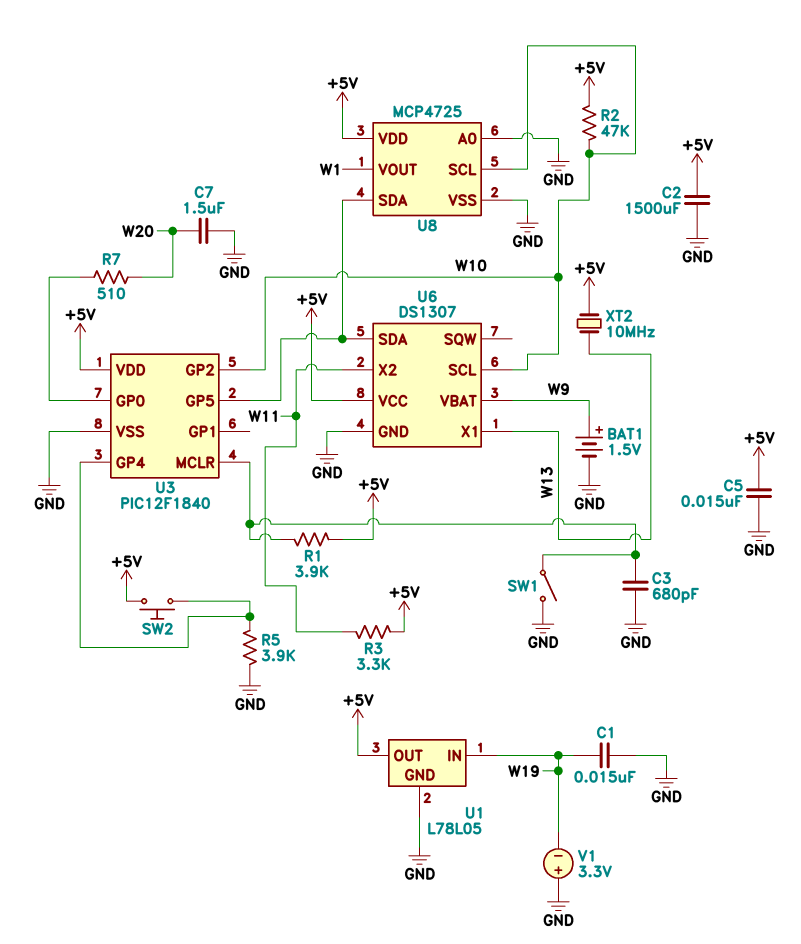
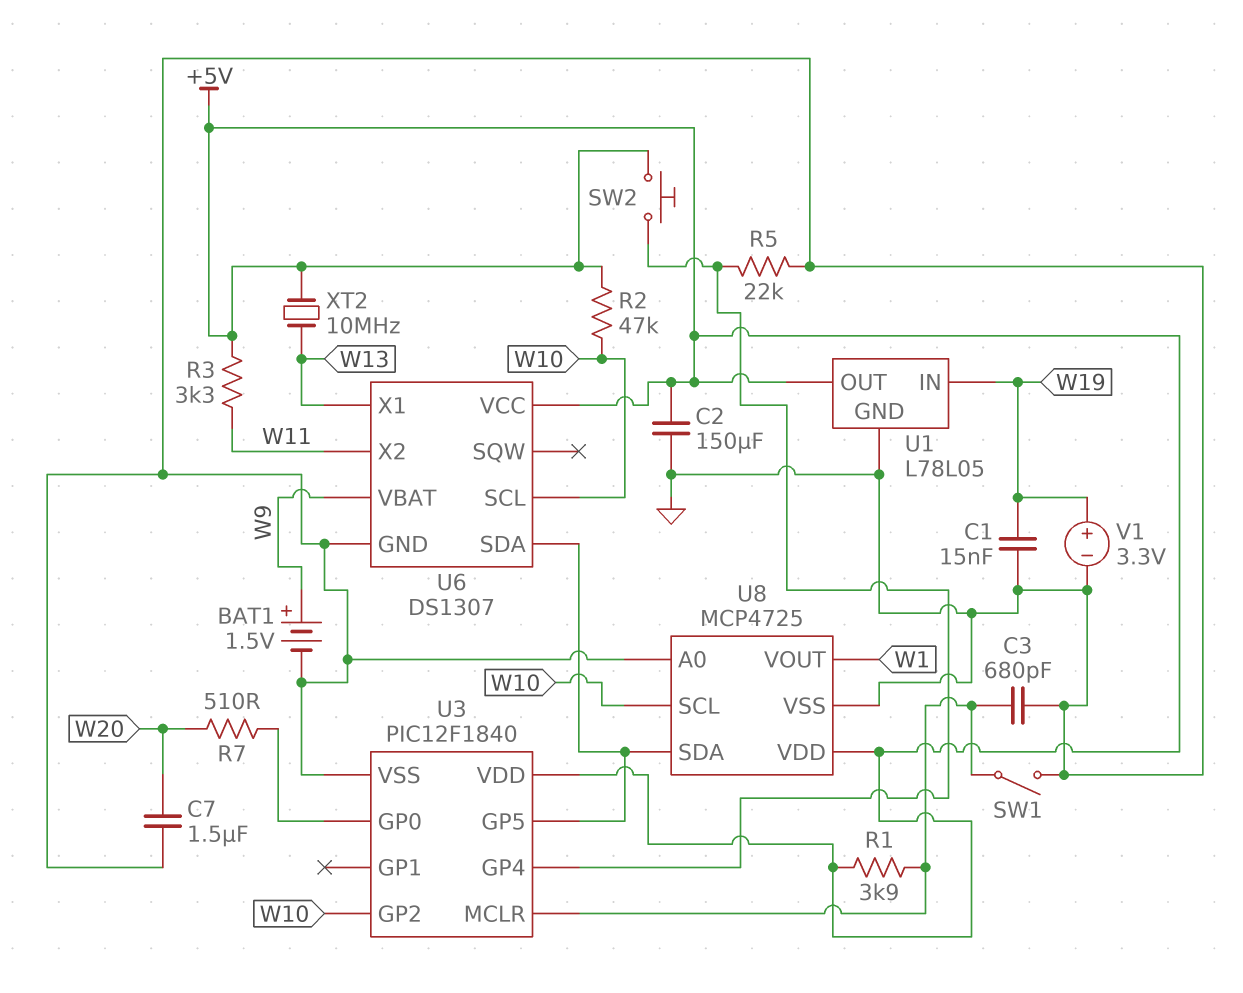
C2: 1500uF (+5V, GND) -> 150uF (+5V, GND)
C5: 15nF (+5V, GND) -> none
R5: 3.9k (GND, U3/GP4) -> 22k (GND, U3/GP4)
V1: 3.3V (plus GND, minus W19) -> 3.3V (plus W19, minus GND)

